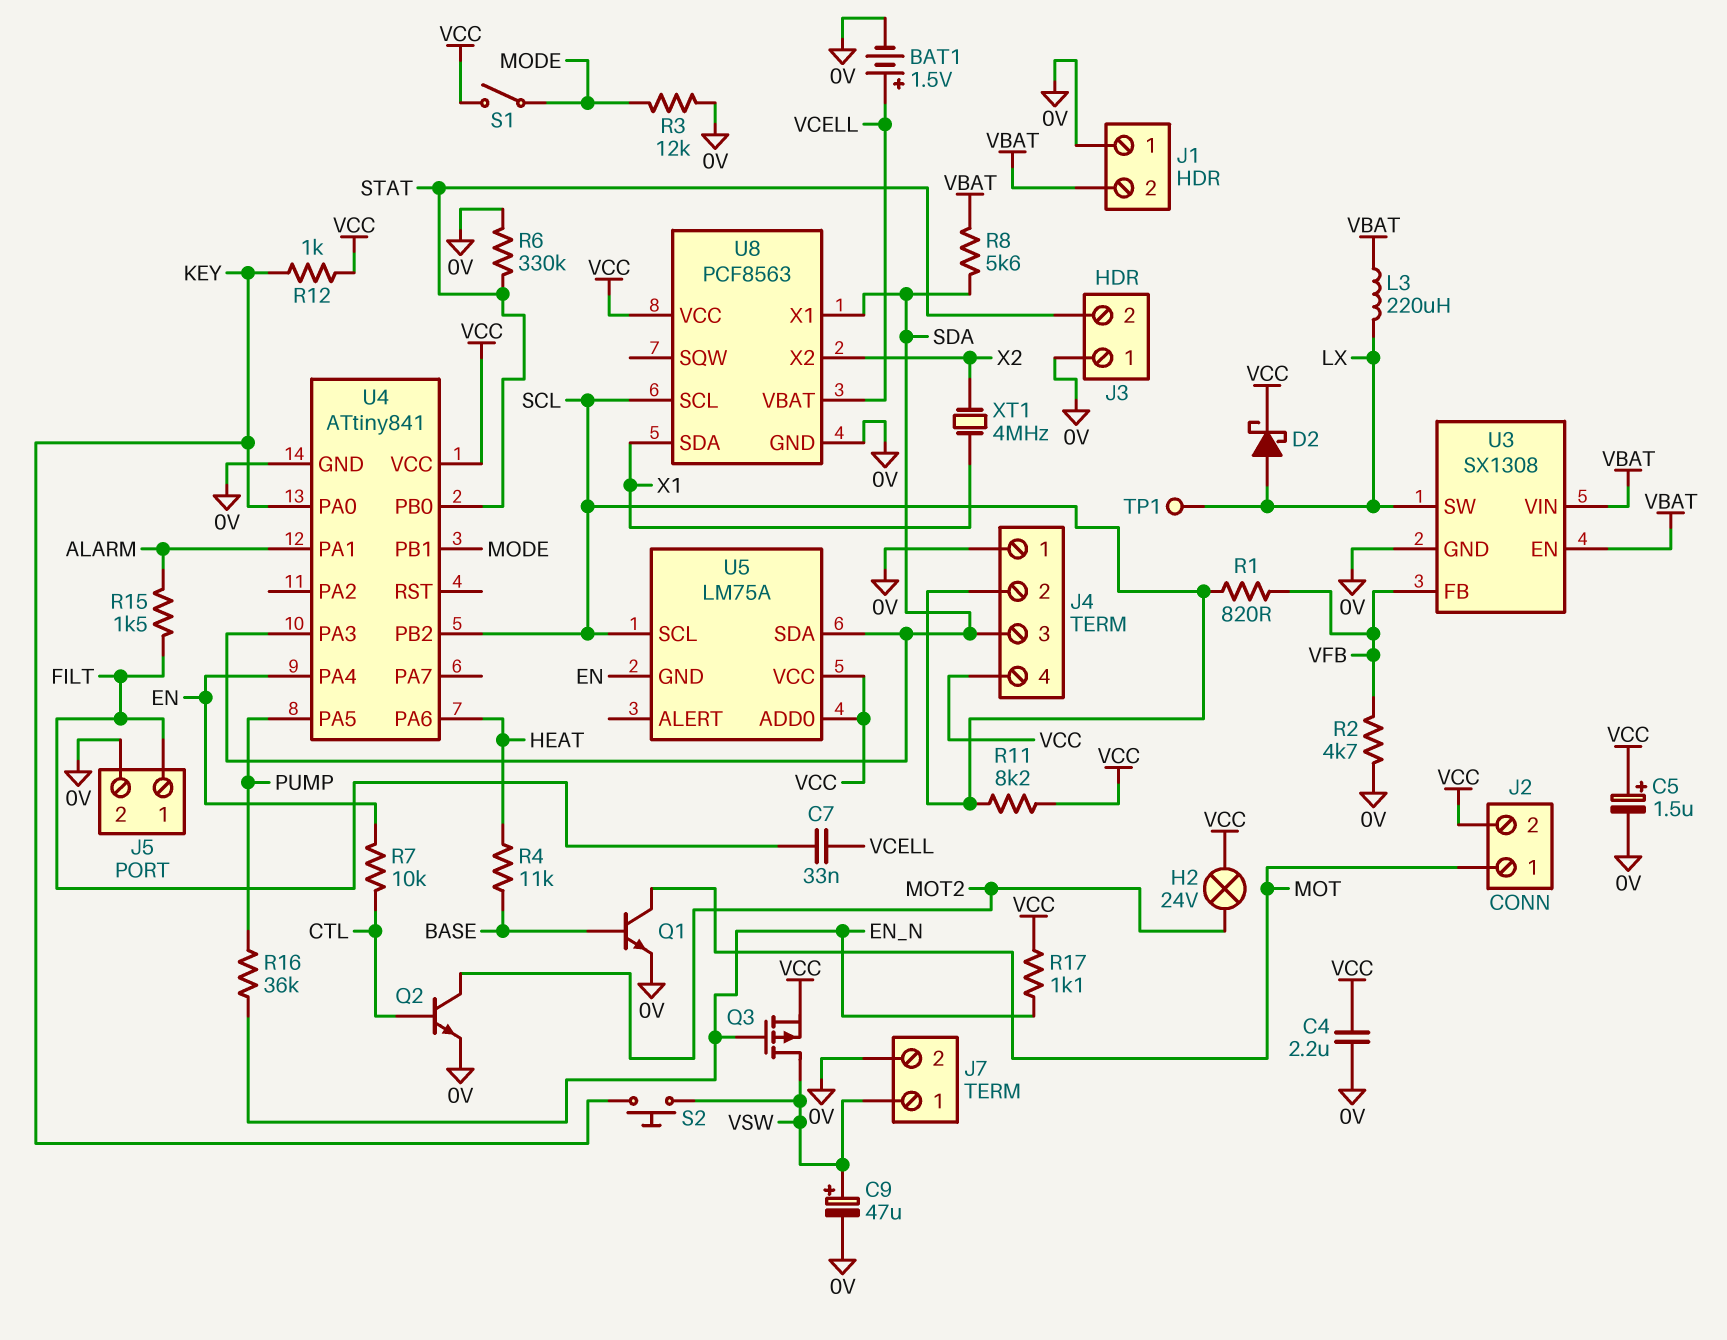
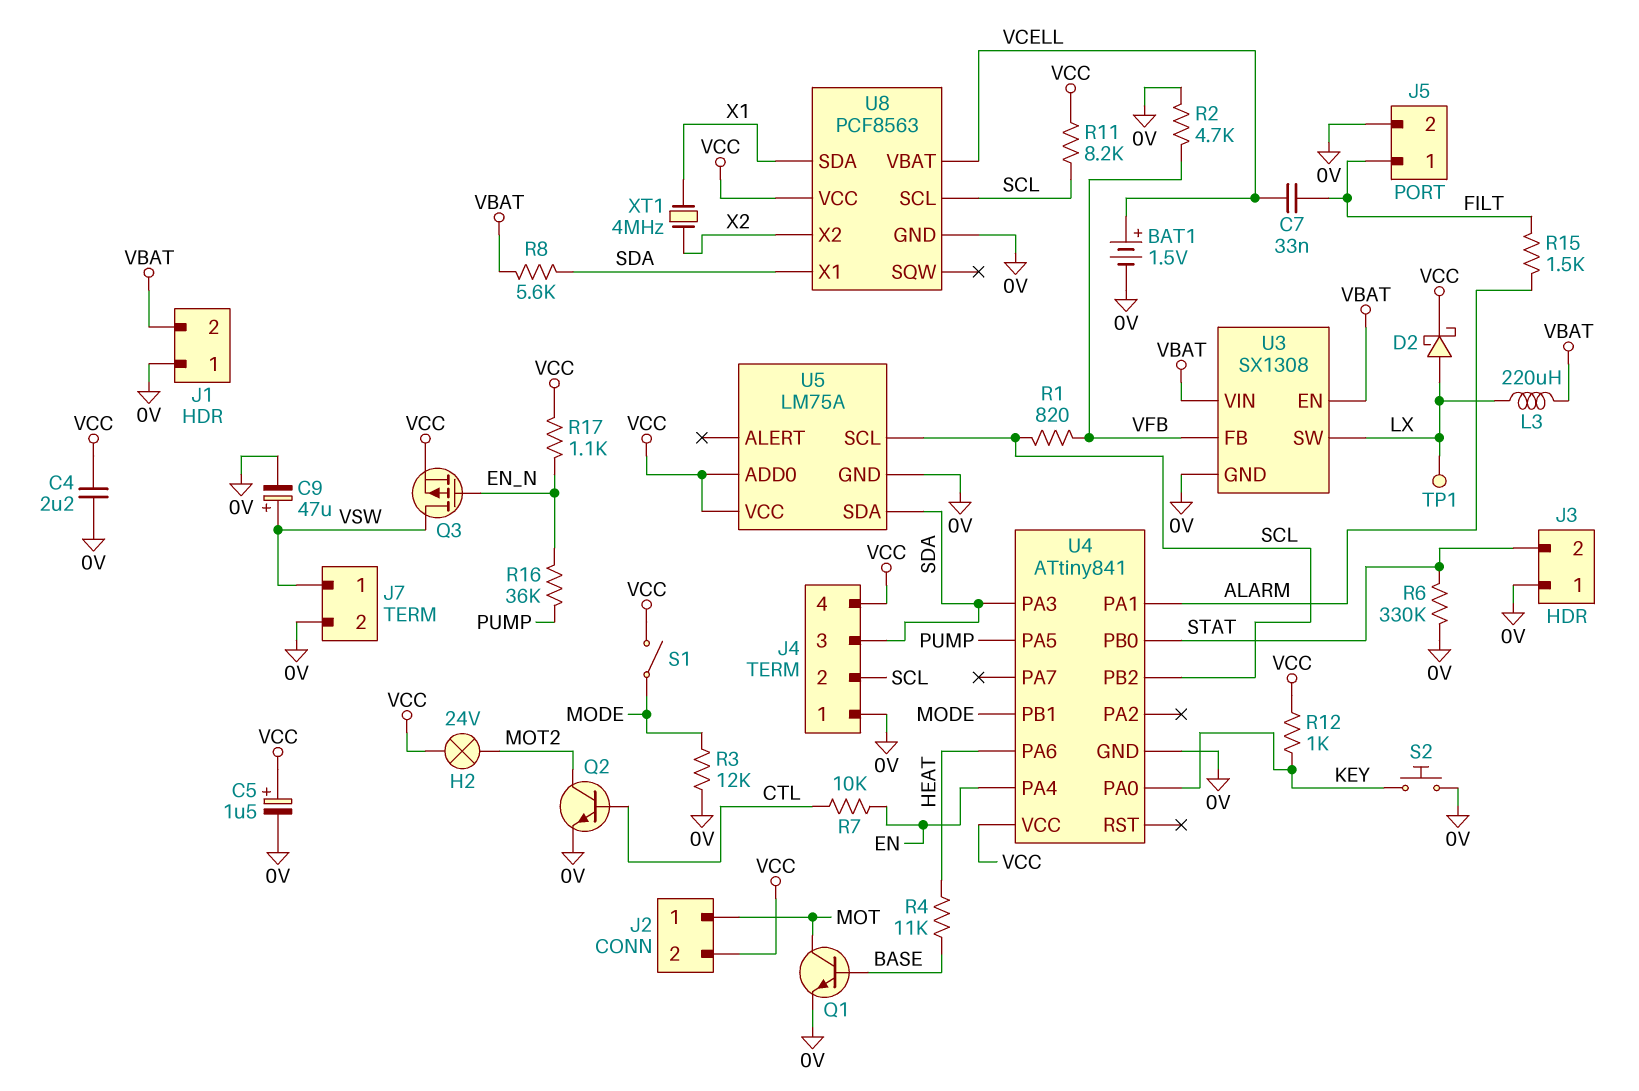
S2: button (KEY, VSW) -> button (0V, KEY)
U5 pin GND: EN -> 0V

